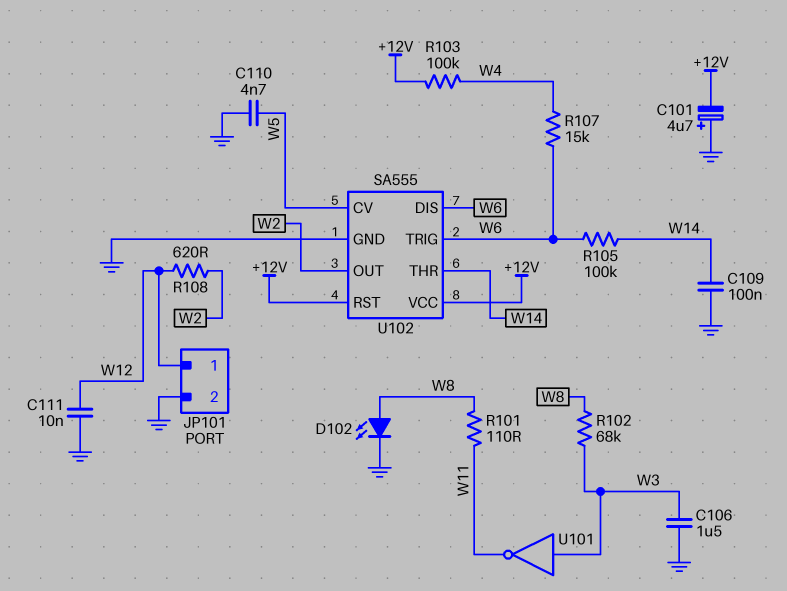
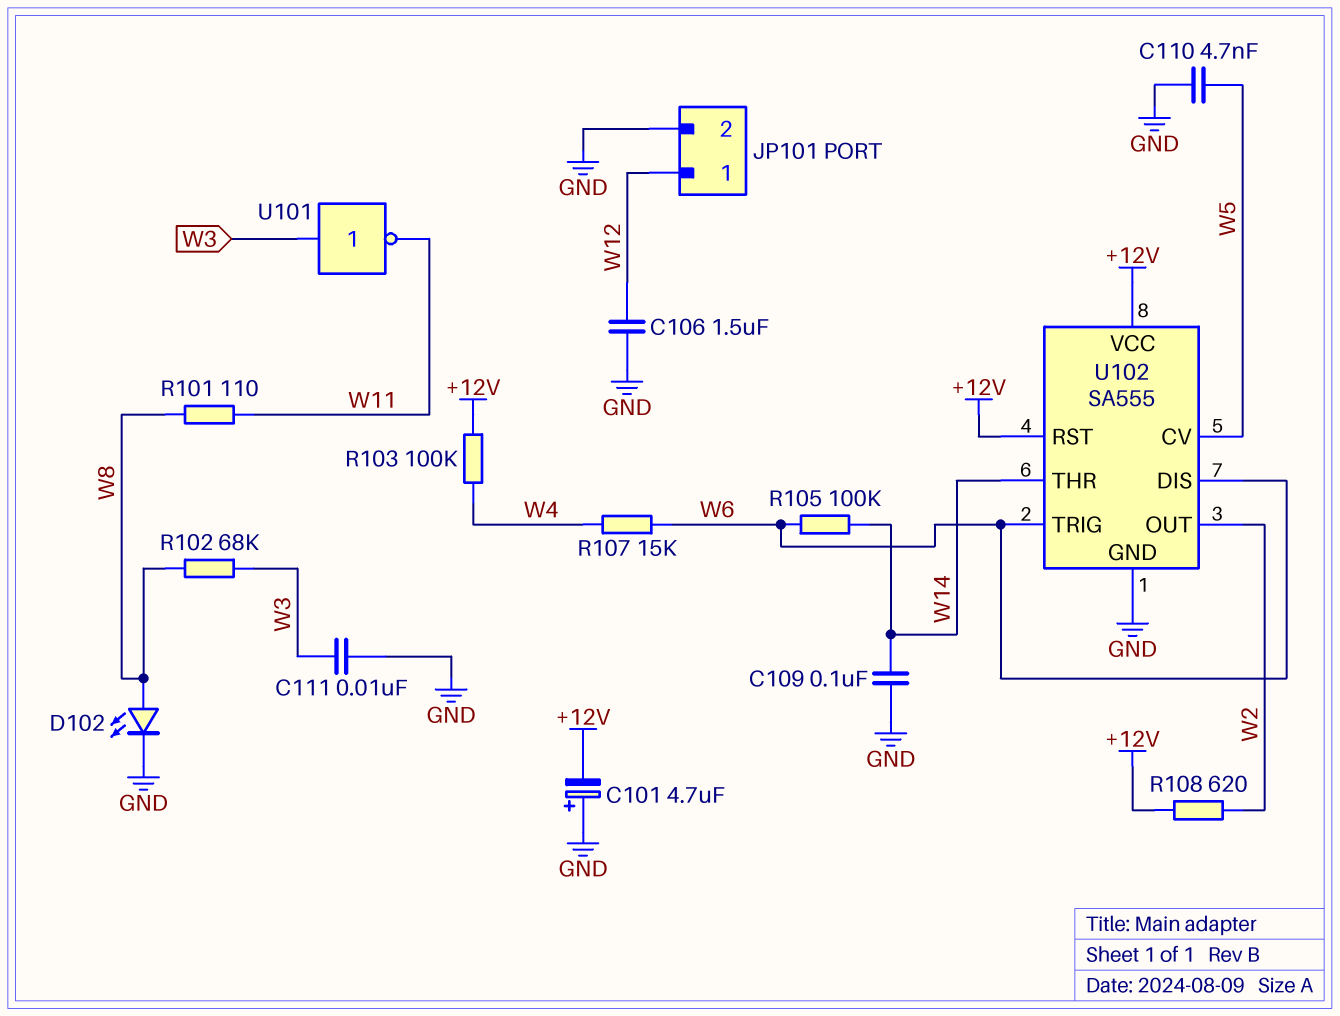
C106: 1.5uF (GND, W3) -> 1.5uF (GND, W12)
C111: 10nF (GND, W12) -> 10nF (GND, W3)
R108: 620 (W2, W12) -> 620 (+12V, W2)

